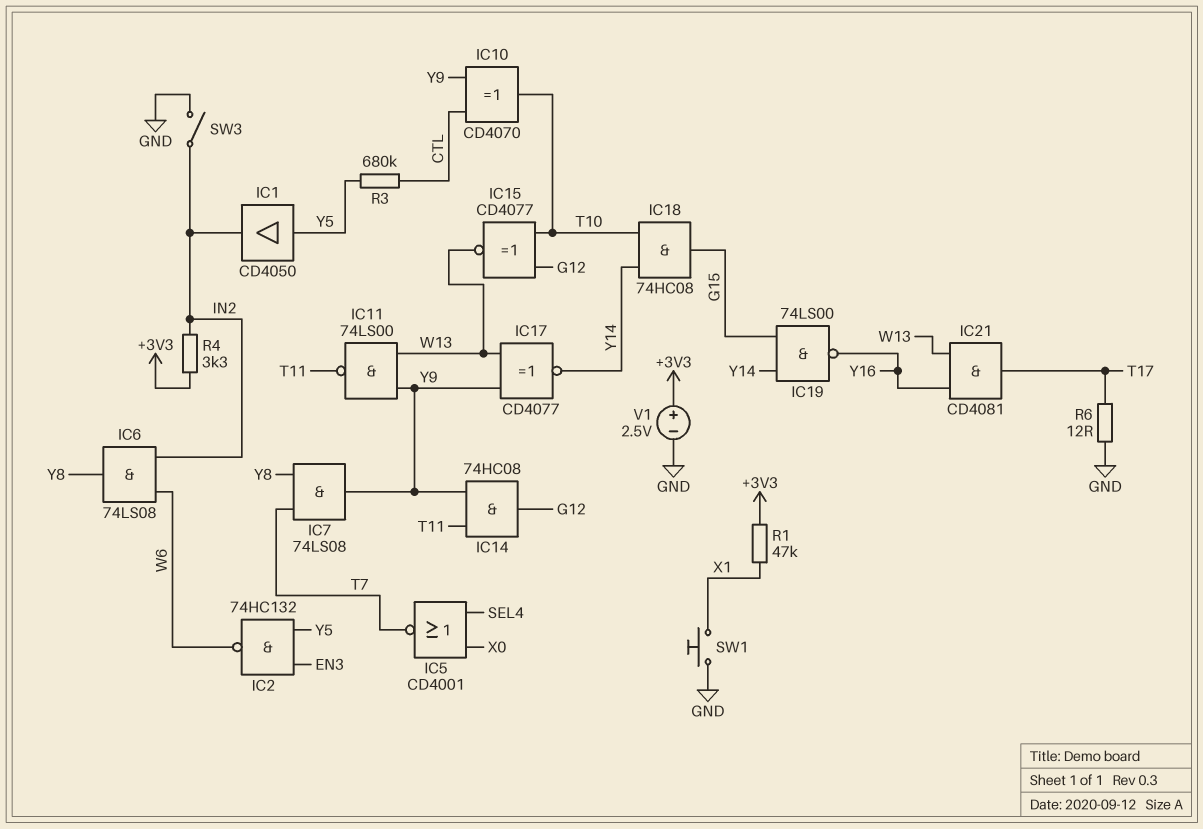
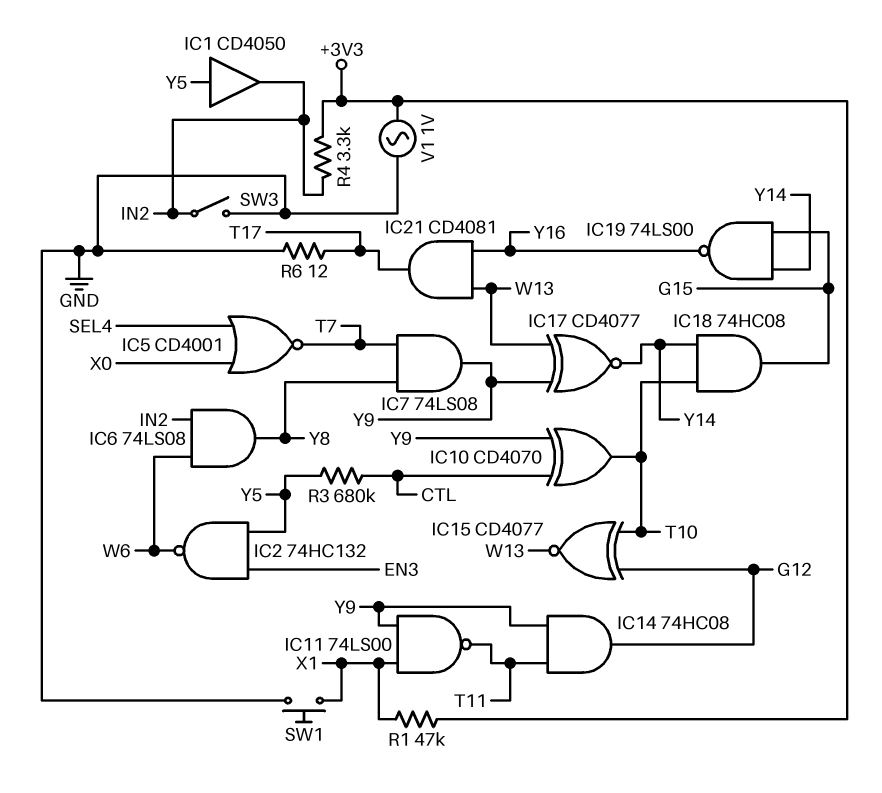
IC11: NAND 74LS00 (in W13, in Y9, out T11) -> NAND 74LS00 (in X1, in Y9, out T11)
V1: 2.5V (plus +3V3, minus GND) -> AC 1V (+3V3, GND)

